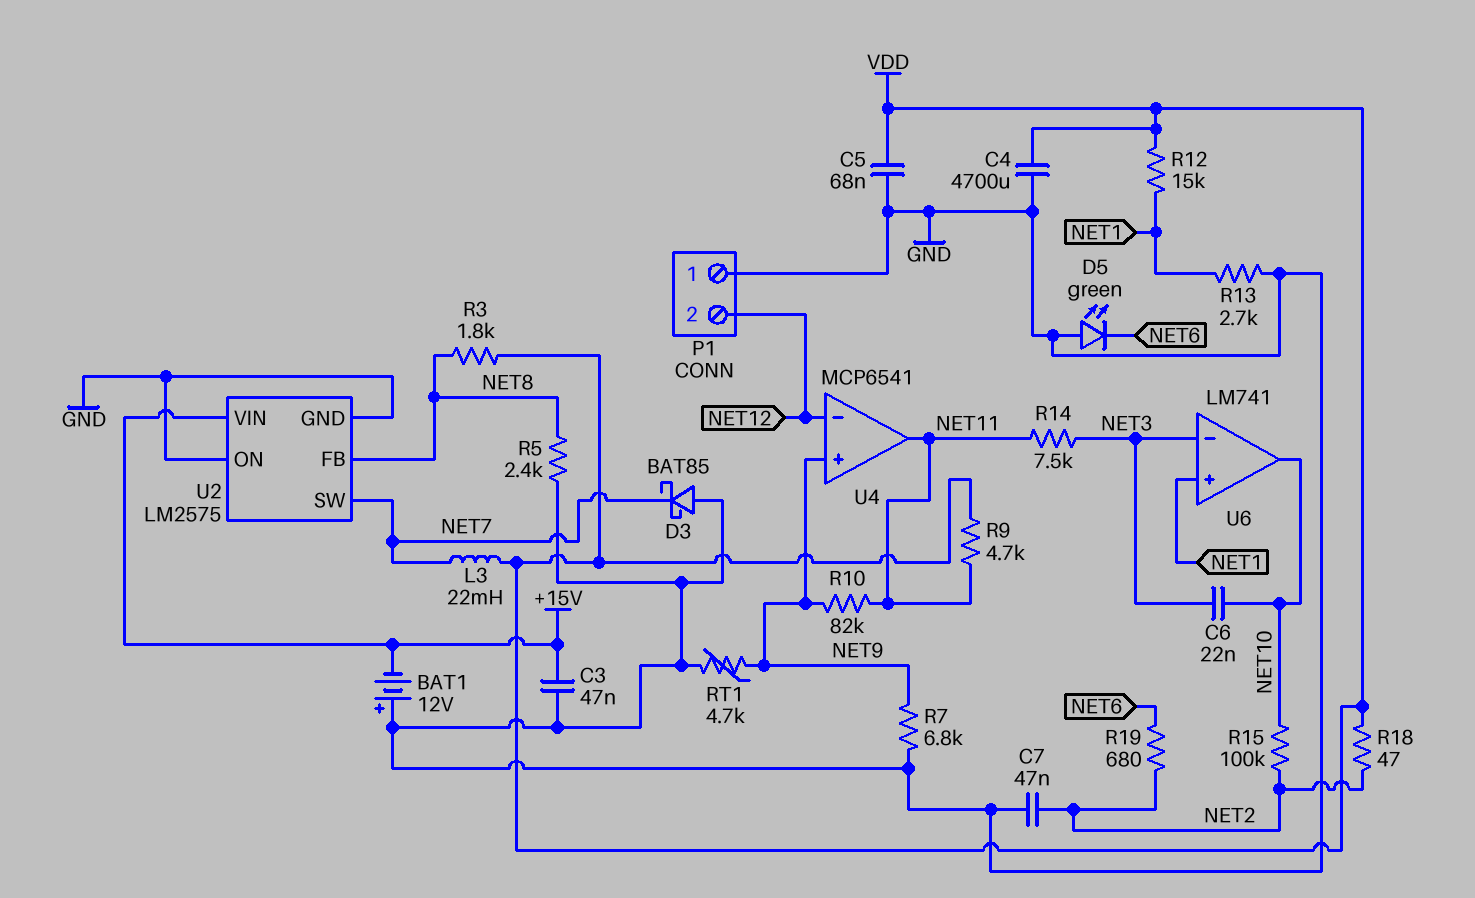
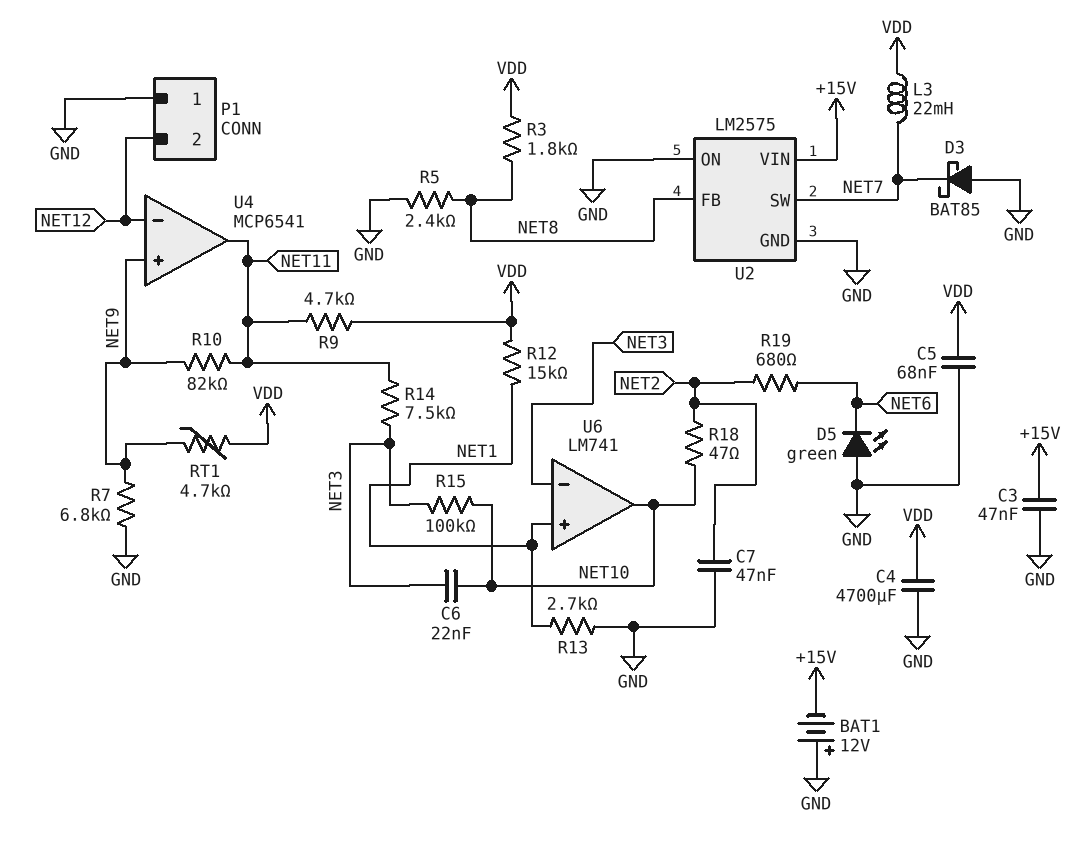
R15: 100k (NET2, NET10) -> 100k (NET3, NET10)
R18: 47 (NET2, VDD) -> 47 (NET2, NET10)
RT1: 4.7k (GND, NET9) -> 4.7k (NET9, VDD)

